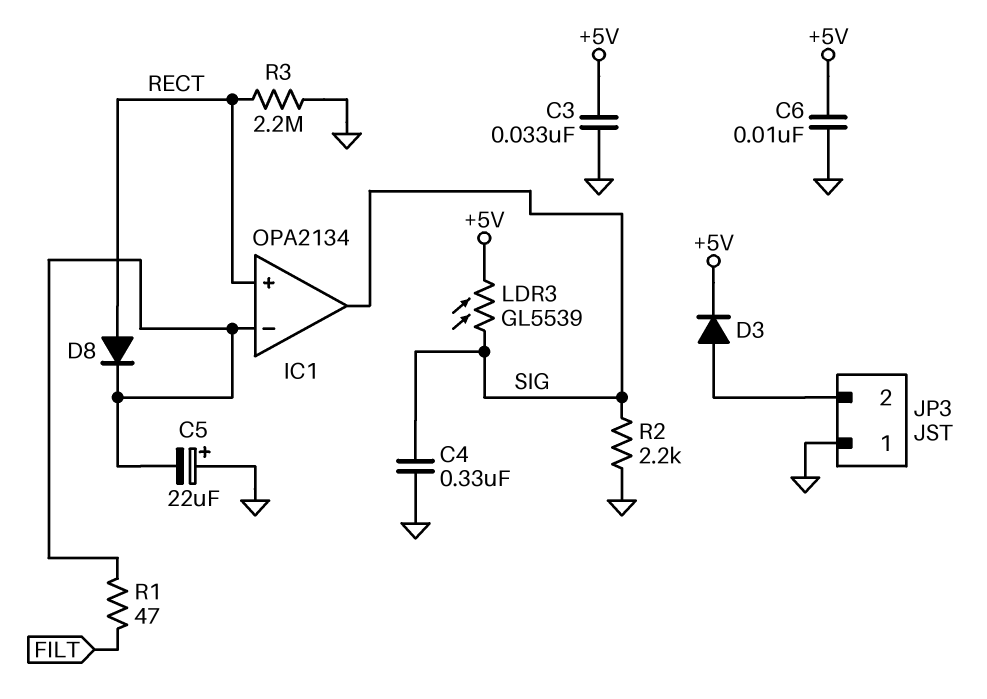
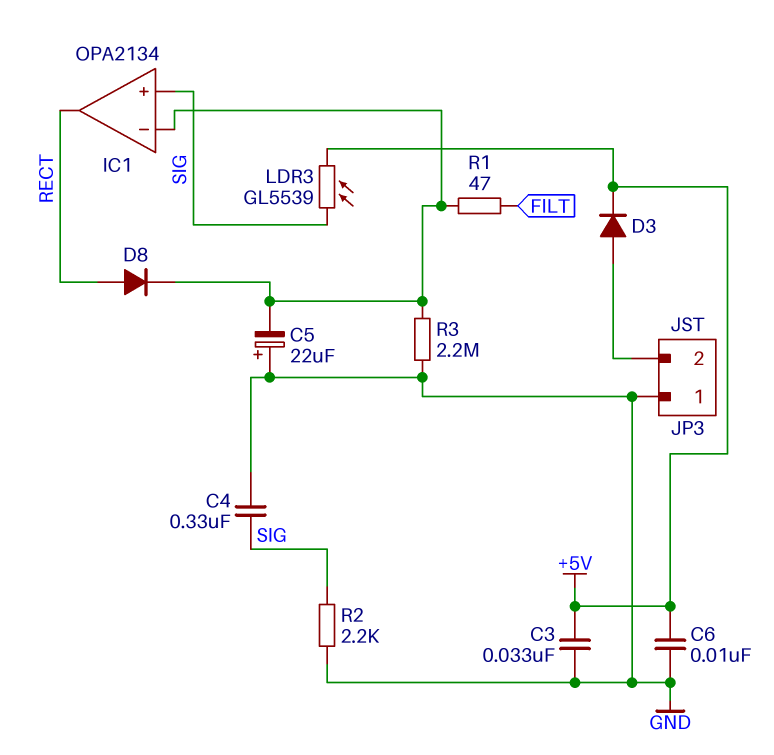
IC1 pin in+: RECT -> SIG
IC1 pin out: SIG -> RECT
R3: 2.2M (GND, RECT) -> 2.2M (GND, IC1/in-)

